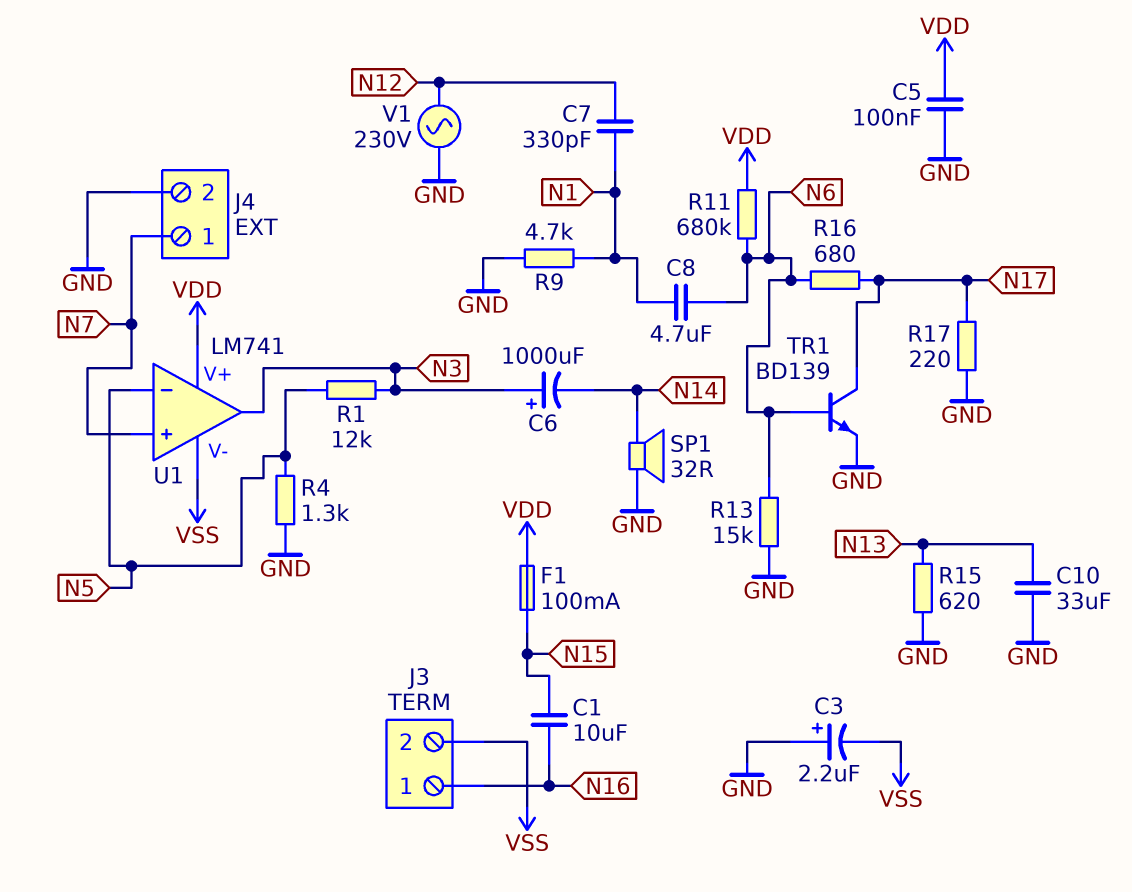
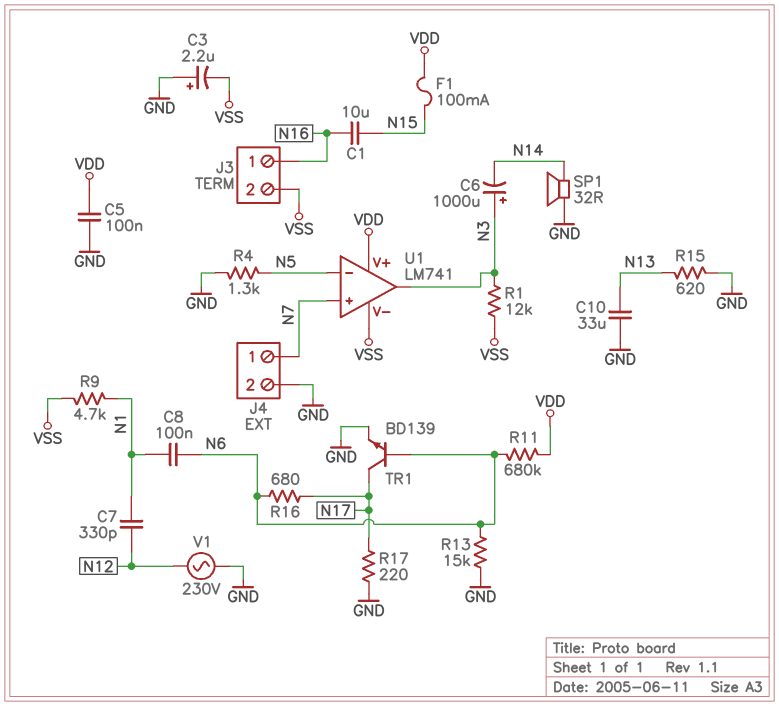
C8: 4.7uF (N1, N6) -> 100nF (N1, N6)
R1: 12k (N3, N5) -> 12k (N3, VSS)
R9: 4.7k (GND, N1) -> 4.7k (N1, VSS)

